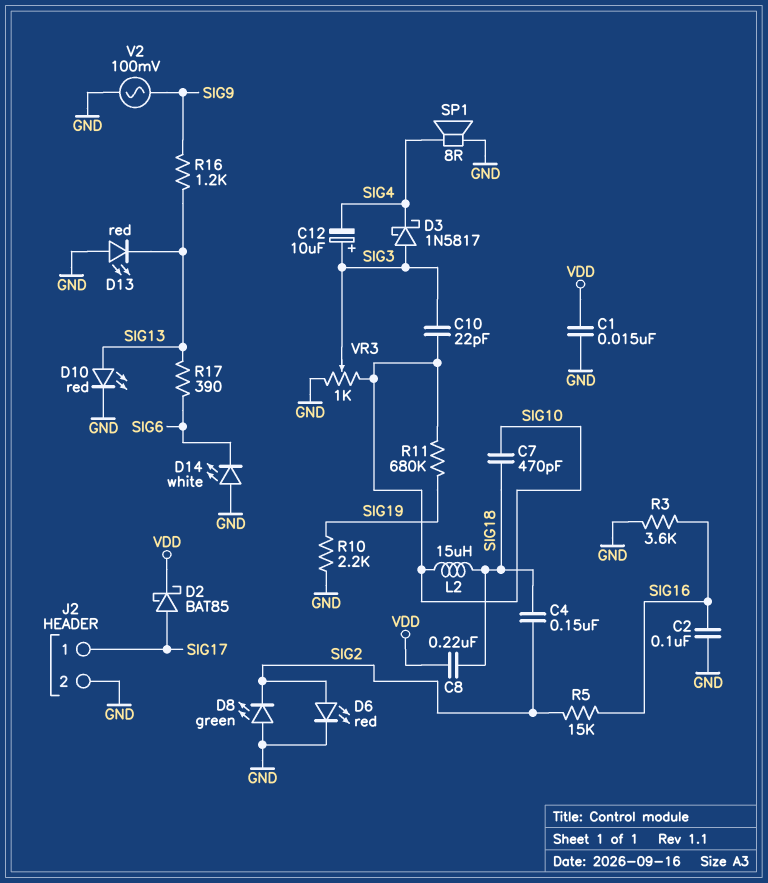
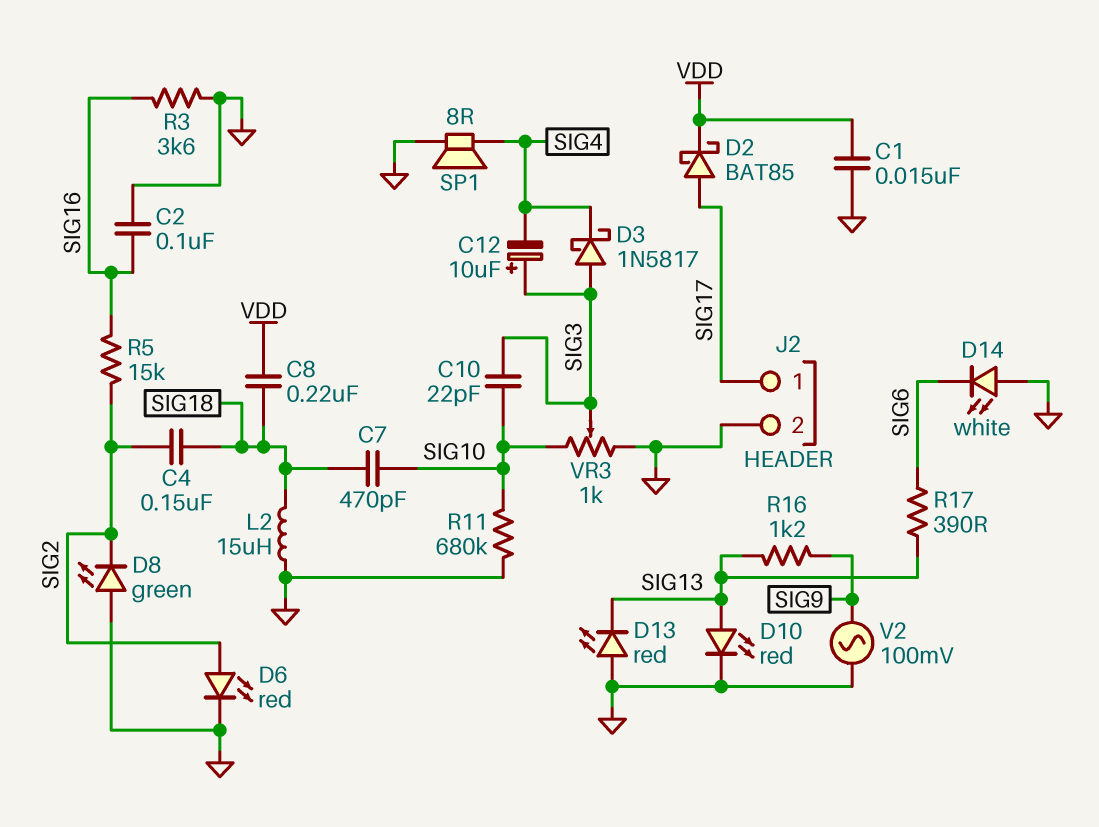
L2: 15uH (SIG10, SIG18) -> 15uH (GND, SIG18)
R10: 2.2k (GND, SIG19) -> none
R11: 680k (SIG10, SIG19) -> 680k (GND, SIG10)

